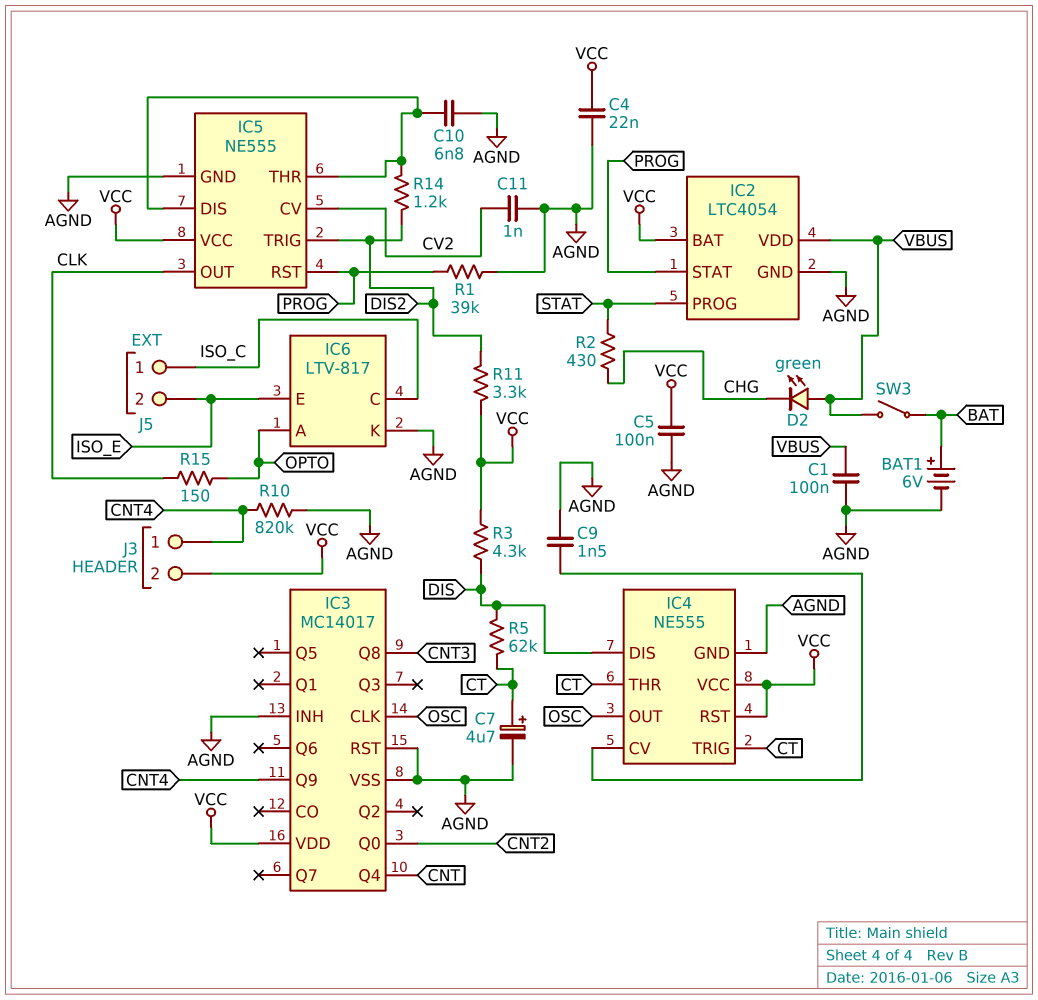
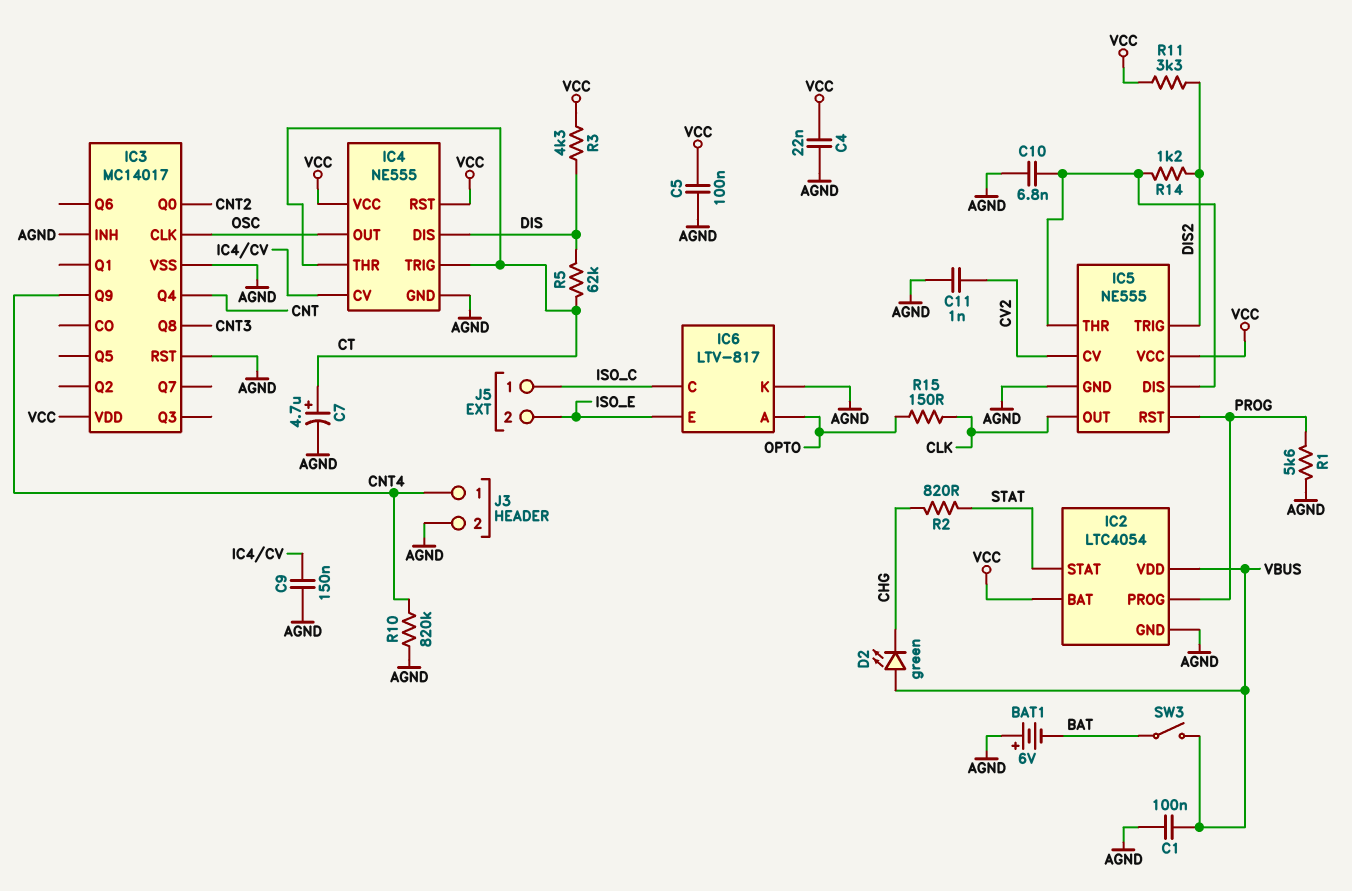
BAT1: 6V (plus BAT, minus AGND) -> 6V (plus AGND, minus BAT)
C9: 1.5nF (AGND, IC4/CV) -> 150nF (AGND, IC4/CV)
IC2 pin PROG: STAT -> PROG
IC2 pin STAT: PROG -> STAT
J3 pin 2: VCC -> AGND
R1: 39k (AGND, PROG) -> 5.6k (AGND, PROG)
R2: 430 (CHG, STAT) -> 820 (CHG, STAT)

